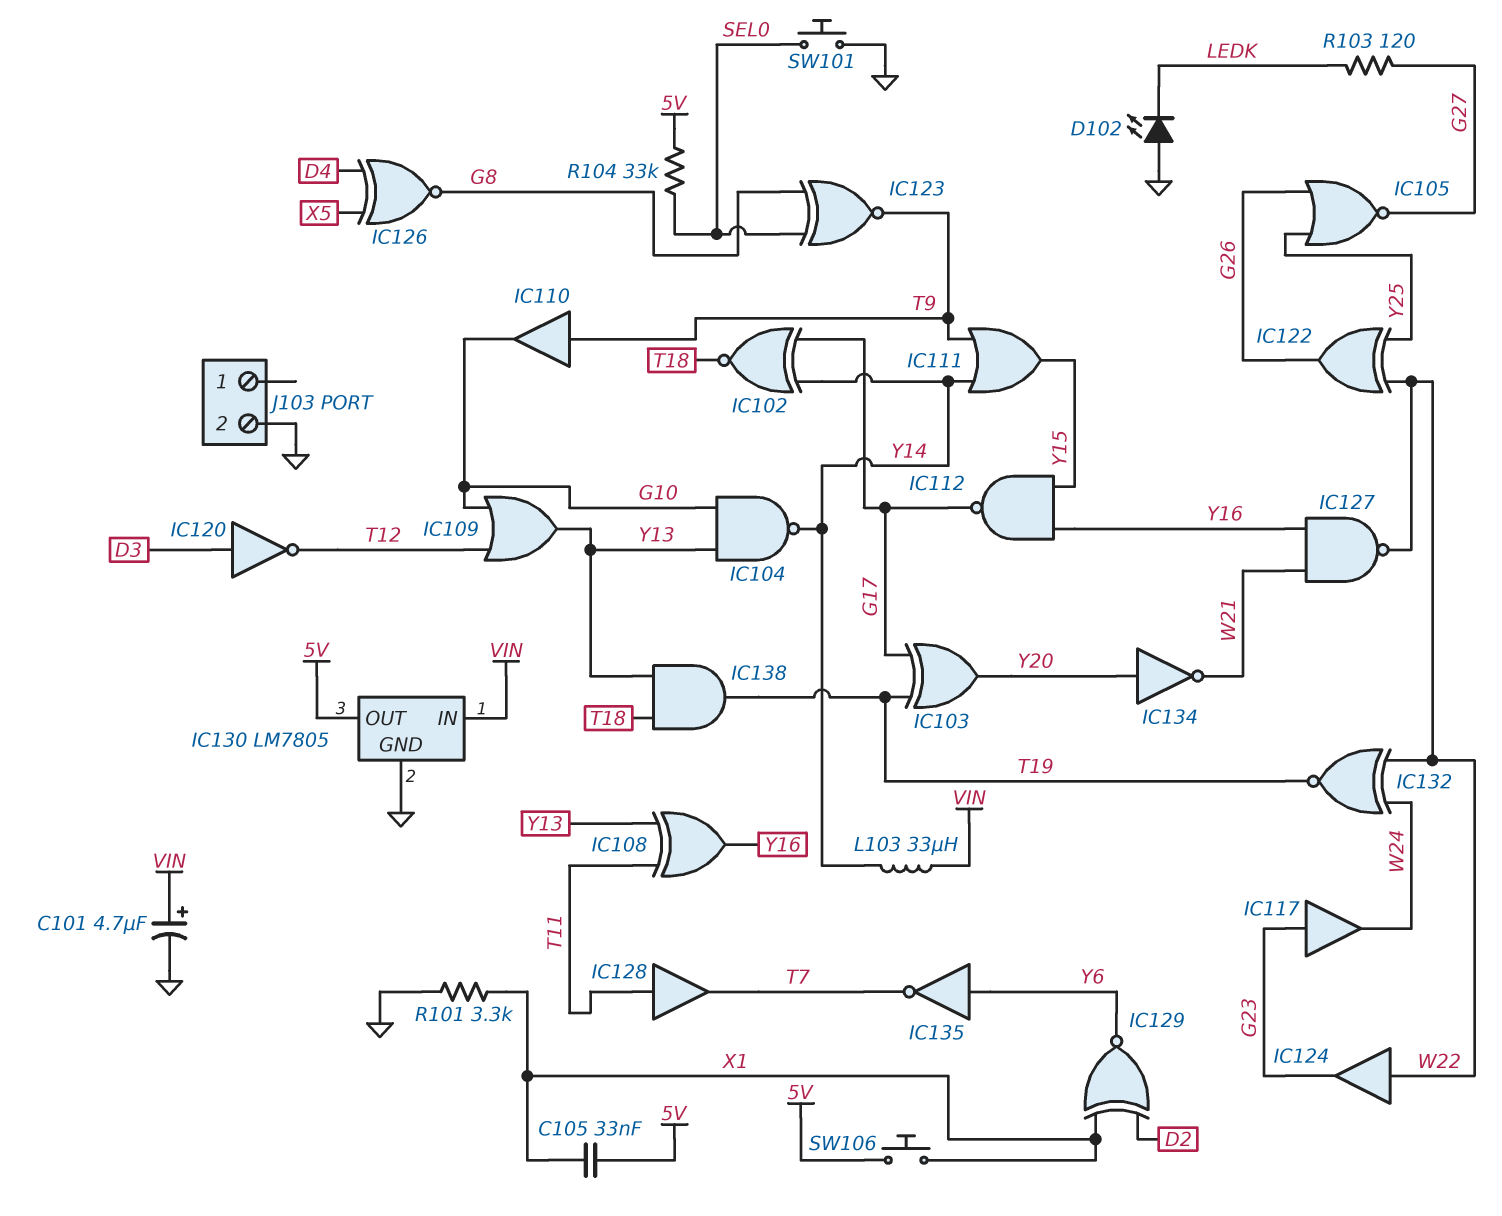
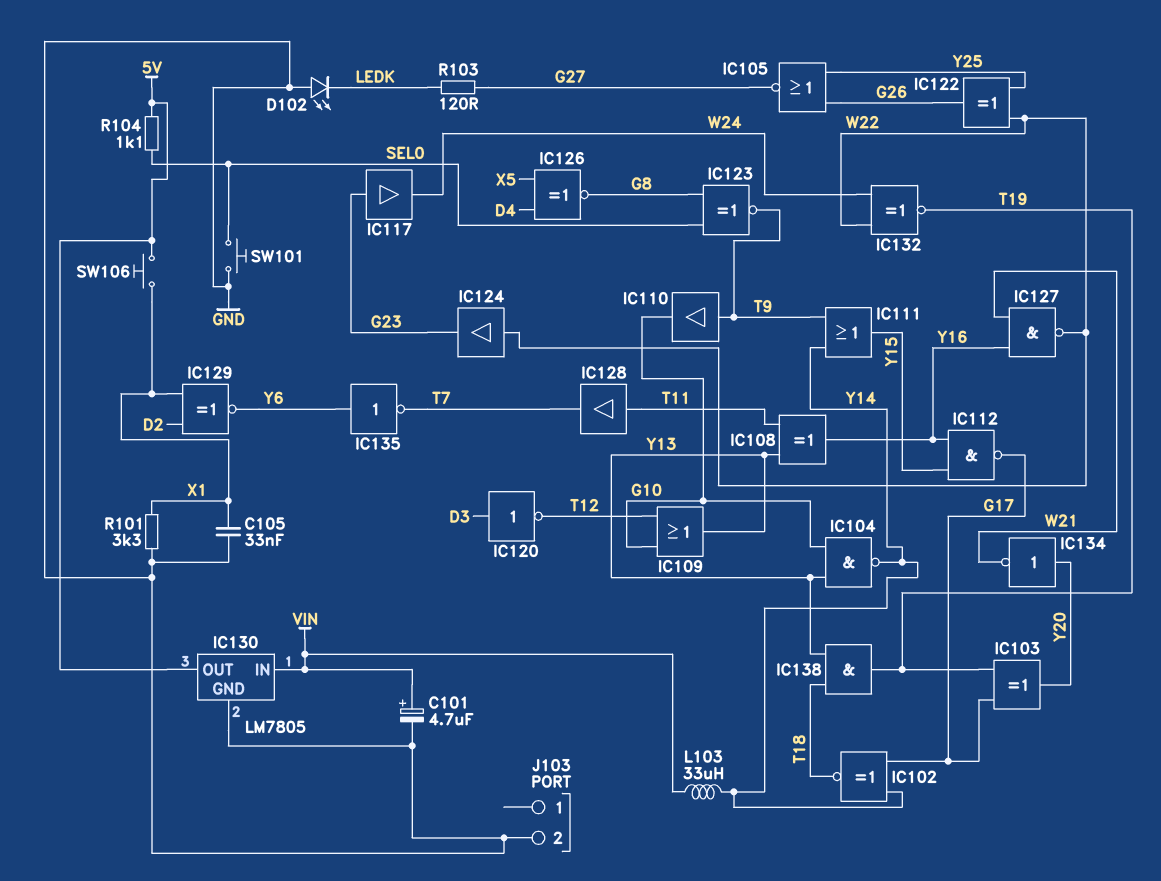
C105: 33nF (5V, X1) -> 33nF (GND, X1)
R104: 33k (5V, SEL0) -> 1.1k (5V, SEL0)

